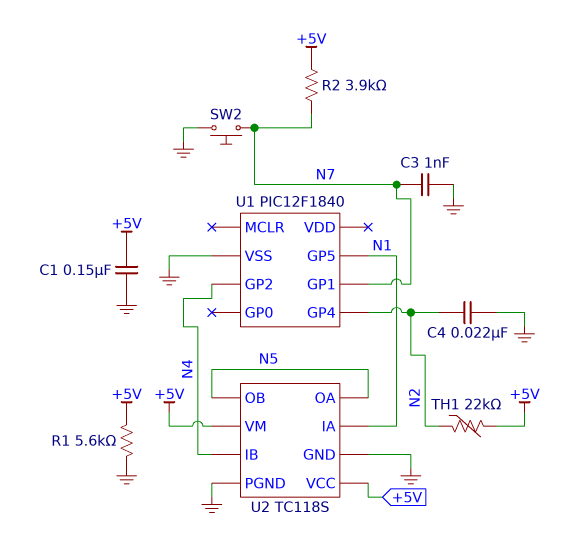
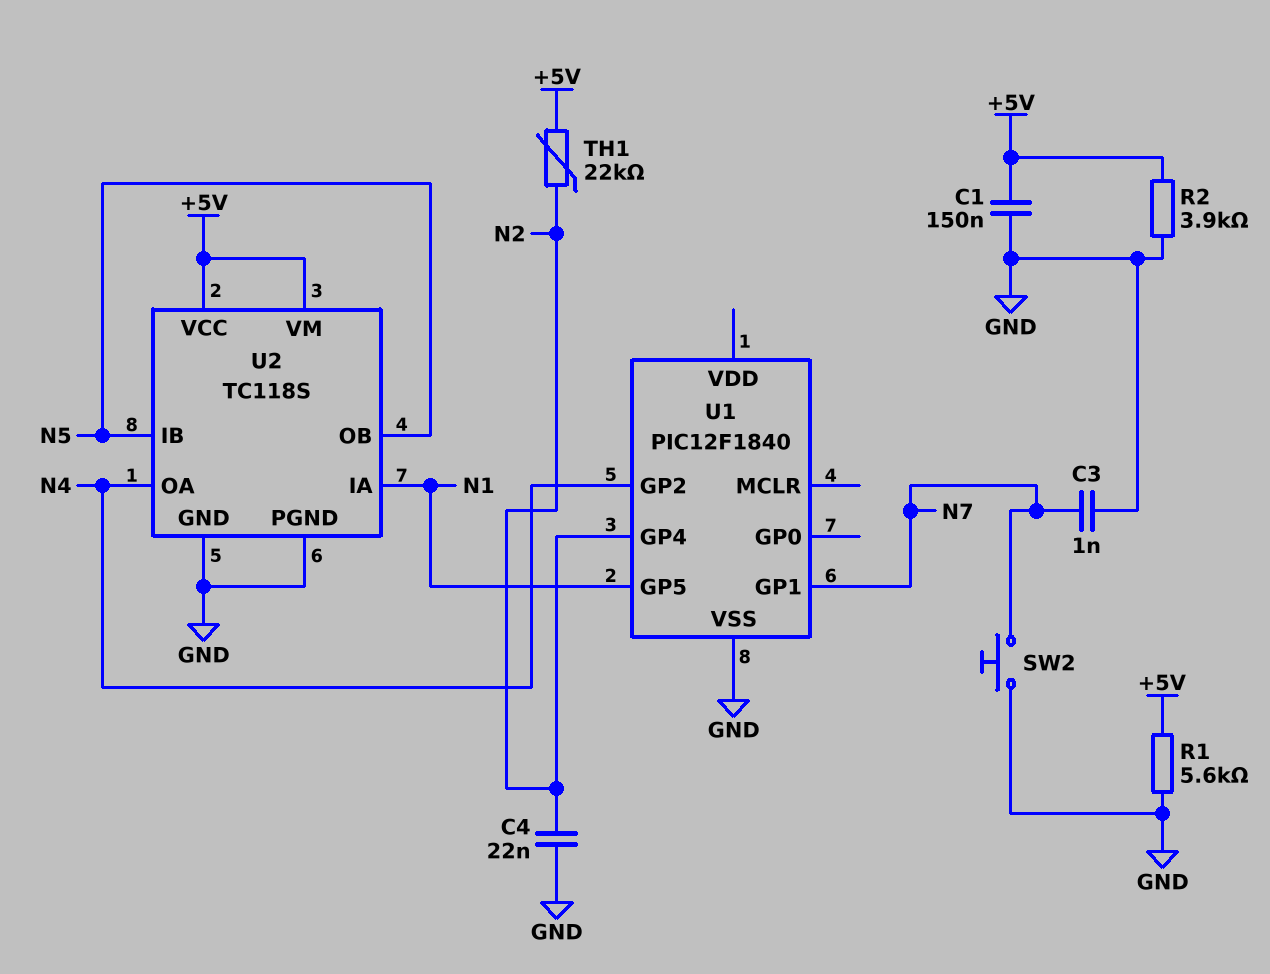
R2: 3.9k (+5V, N7) -> 3.9k (+5V, GND)
U2 pin IB: N4 -> N5
U2 pin OA: N5 -> N4

